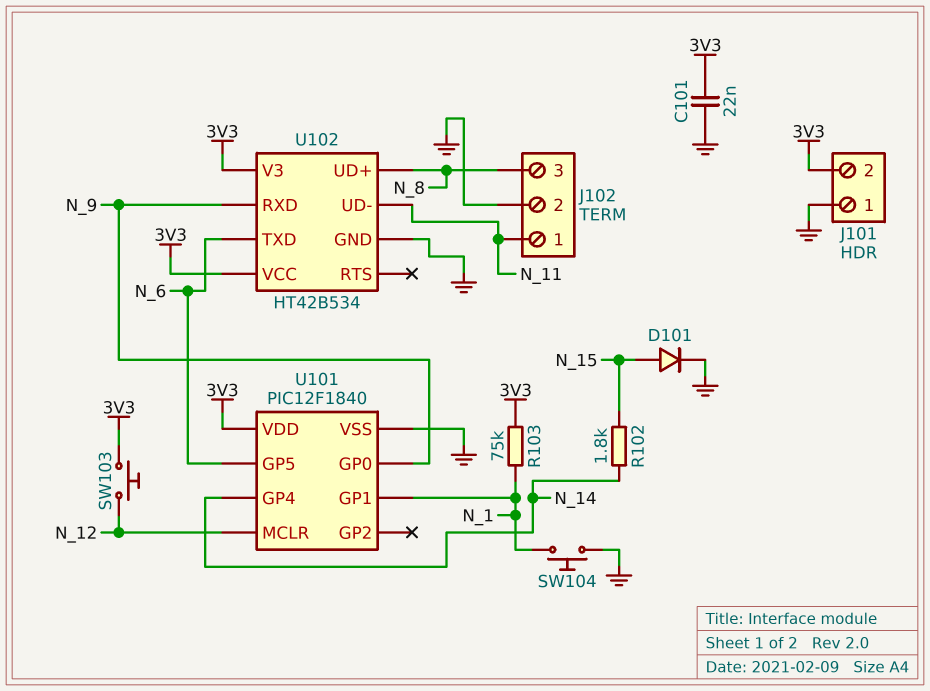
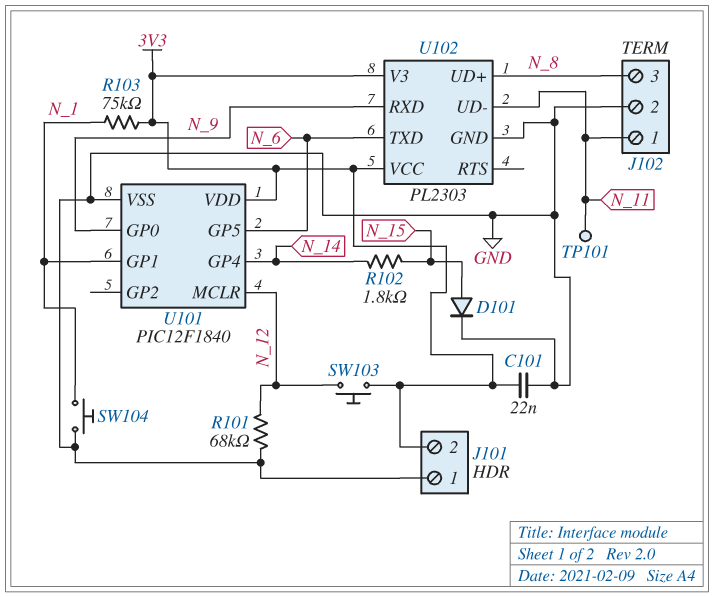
R101: none -> 68k (GND, N_12)
TP101: none -> test point (N_11)
U102: HT42B534 -> PL2303

